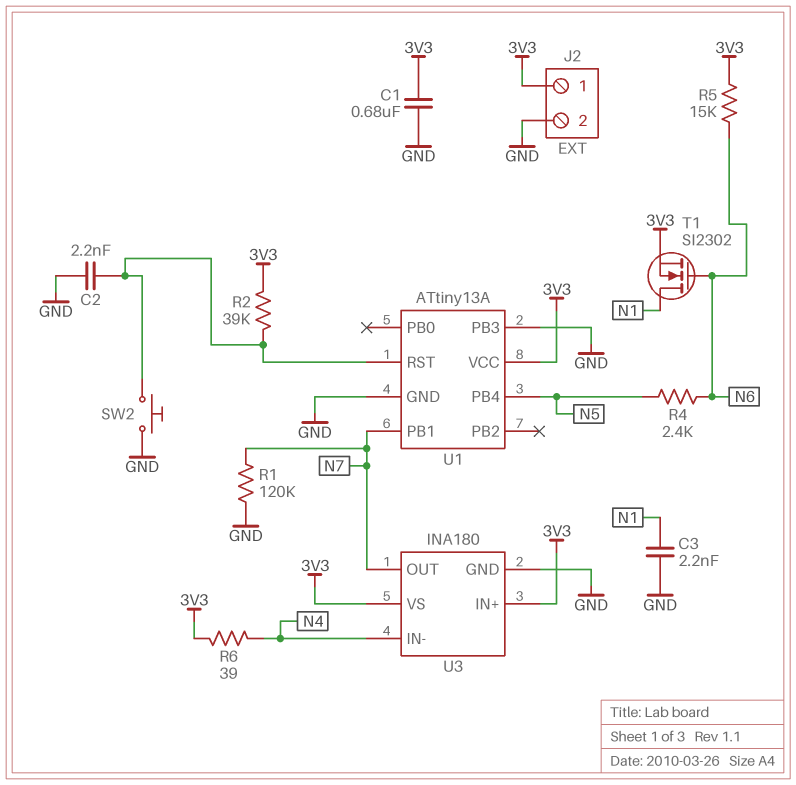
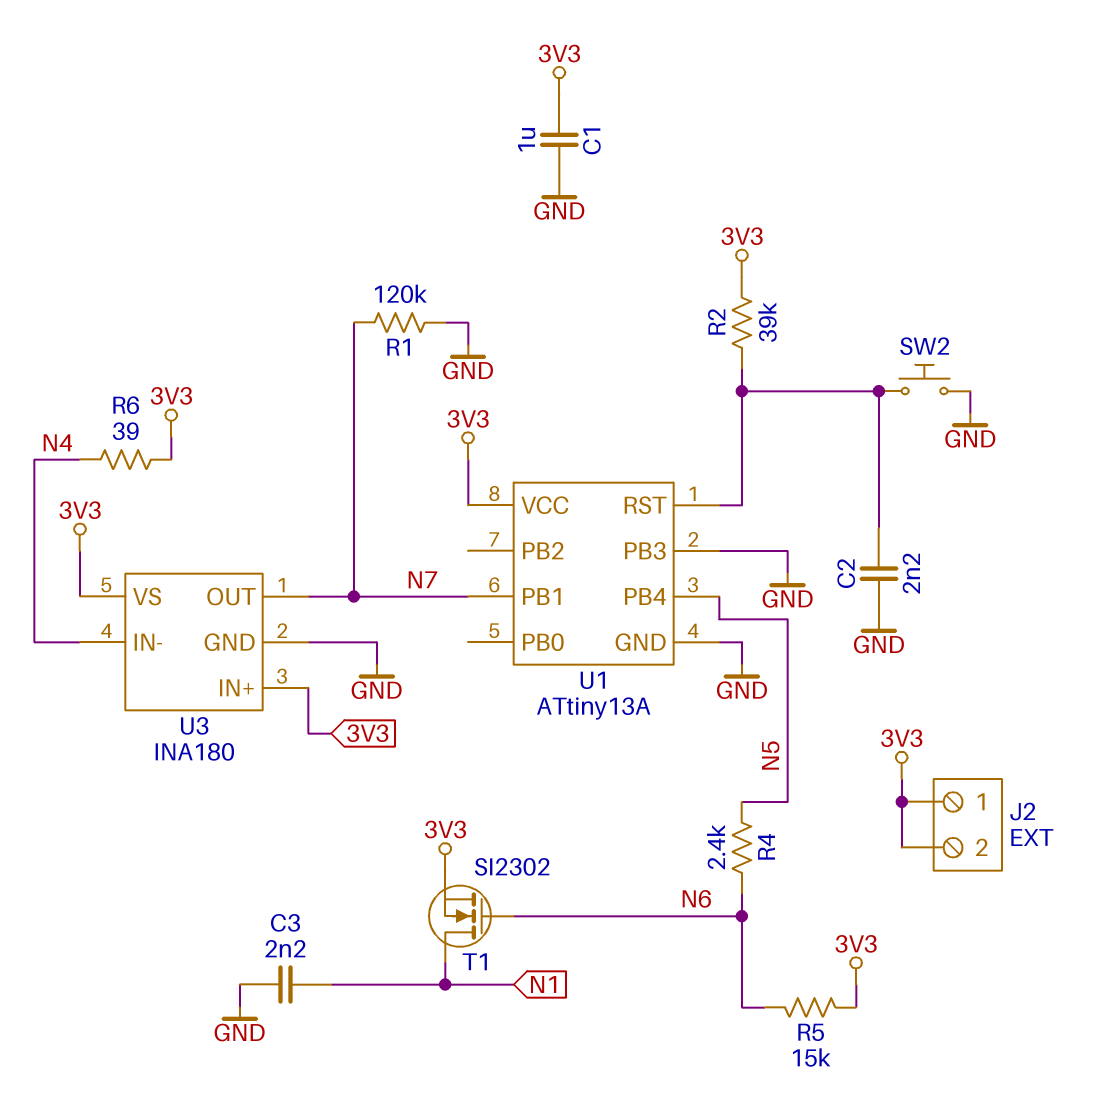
C1: 680nF (3V3, GND) -> 1uF (3V3, GND)
J2 pin 2: GND -> 3V3

